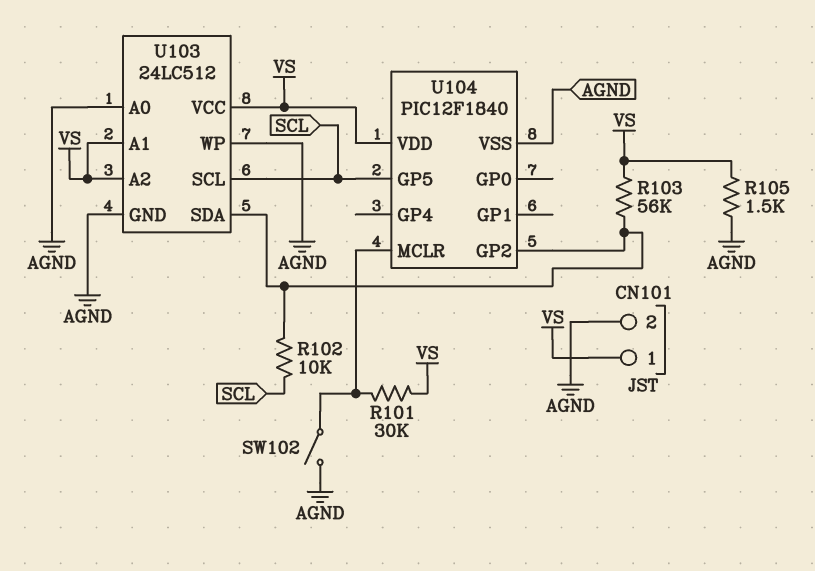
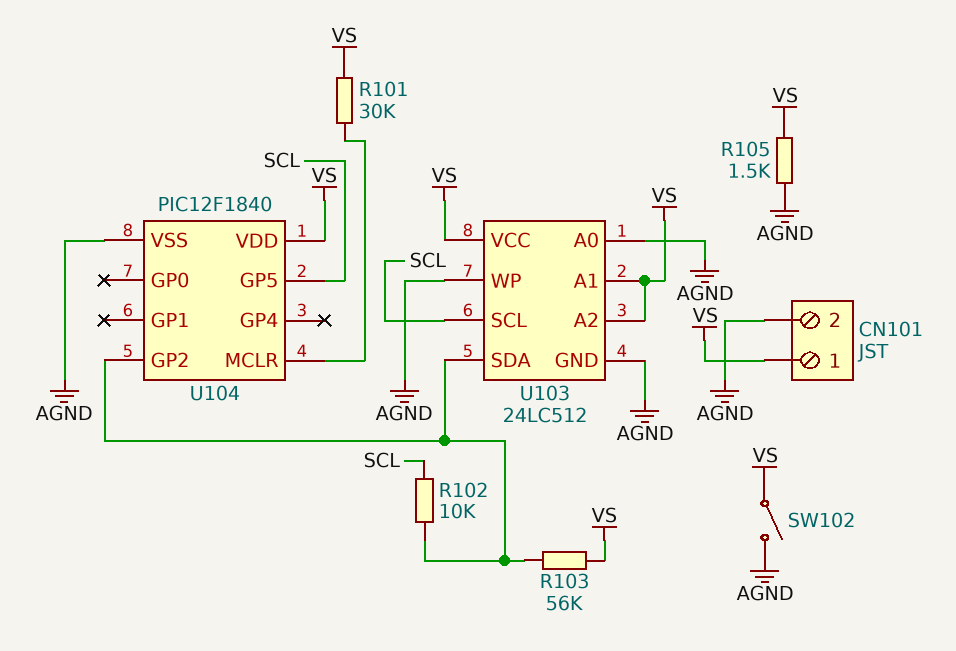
SW102: switch (AGND, U104/MCLR) -> switch (AGND, VS)

